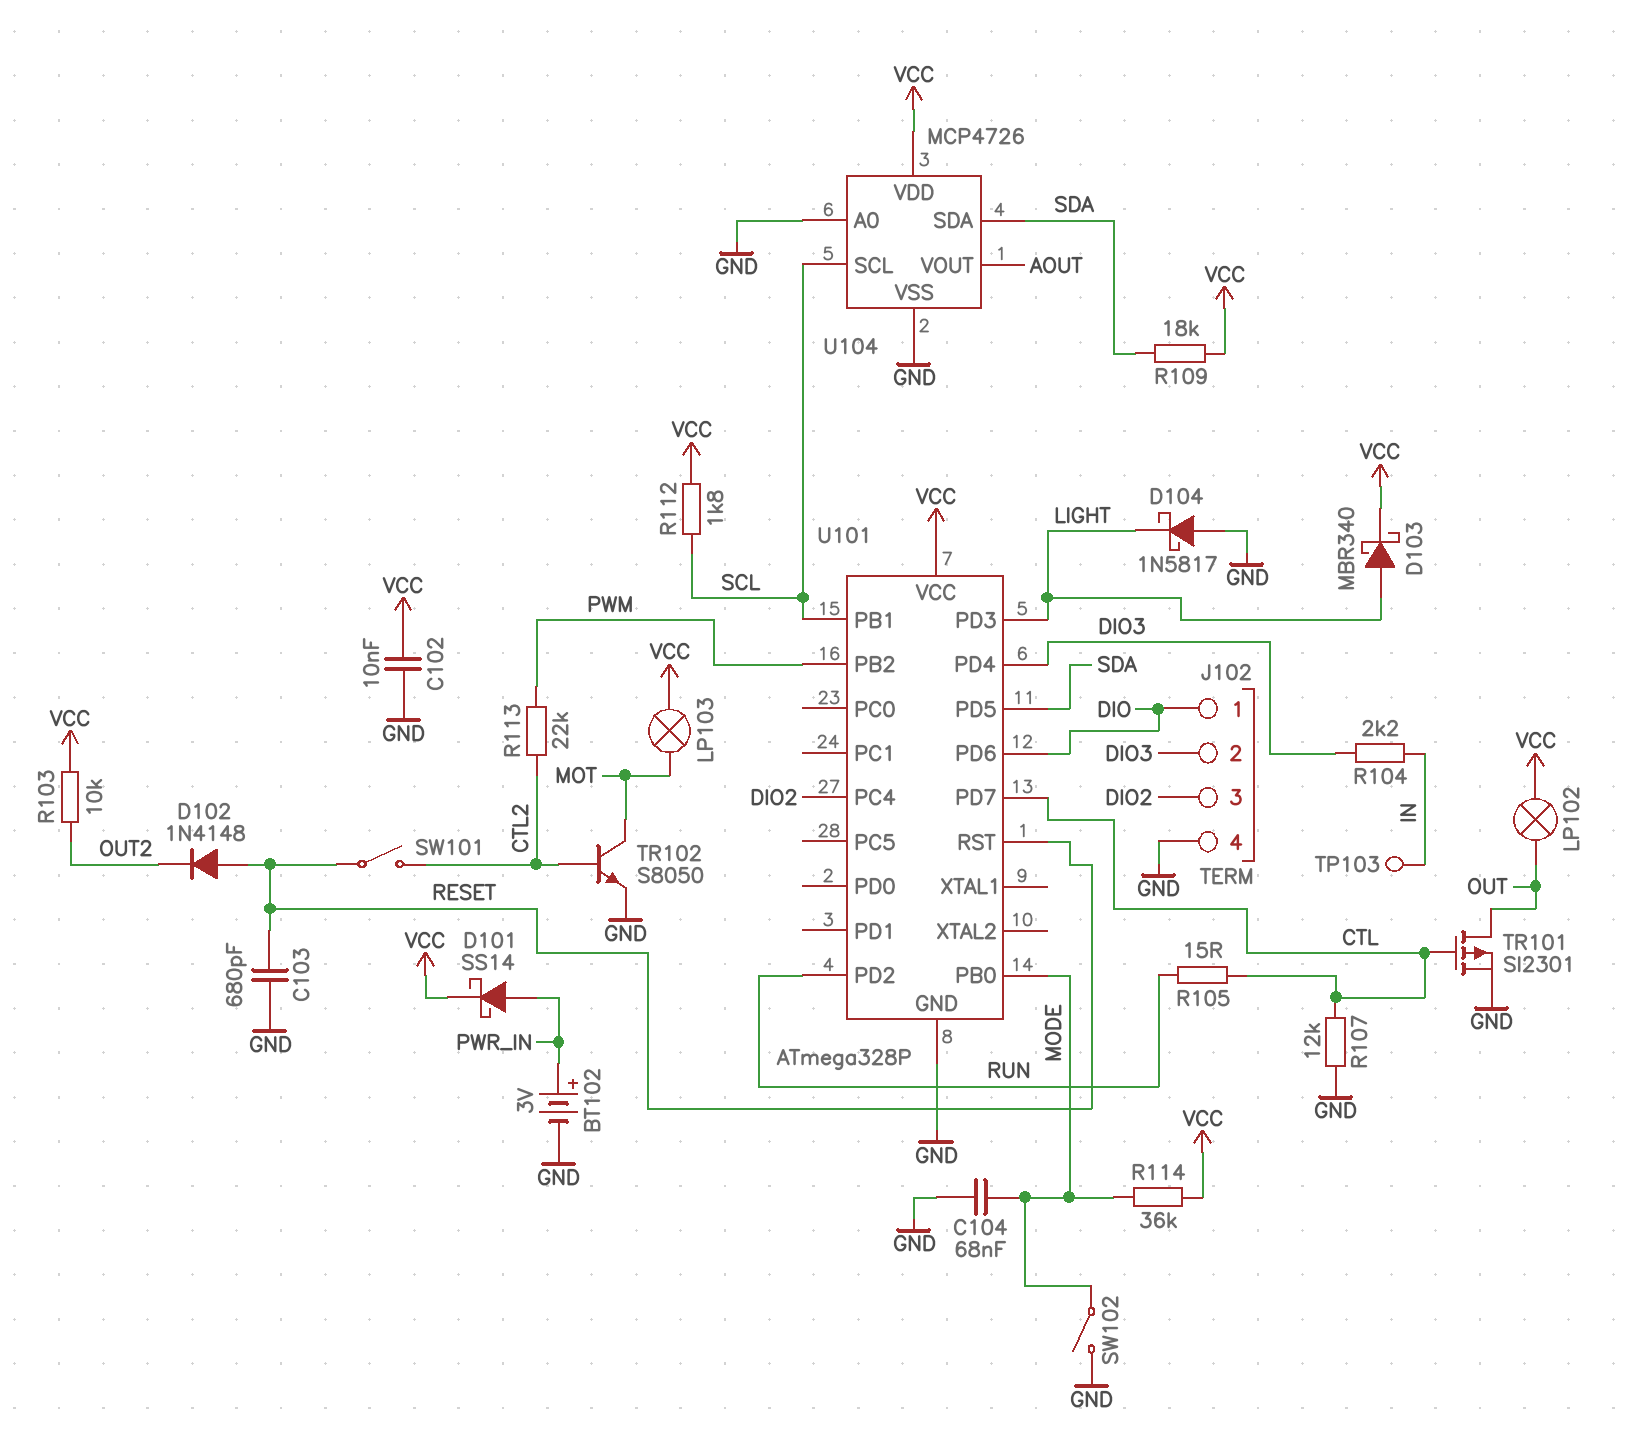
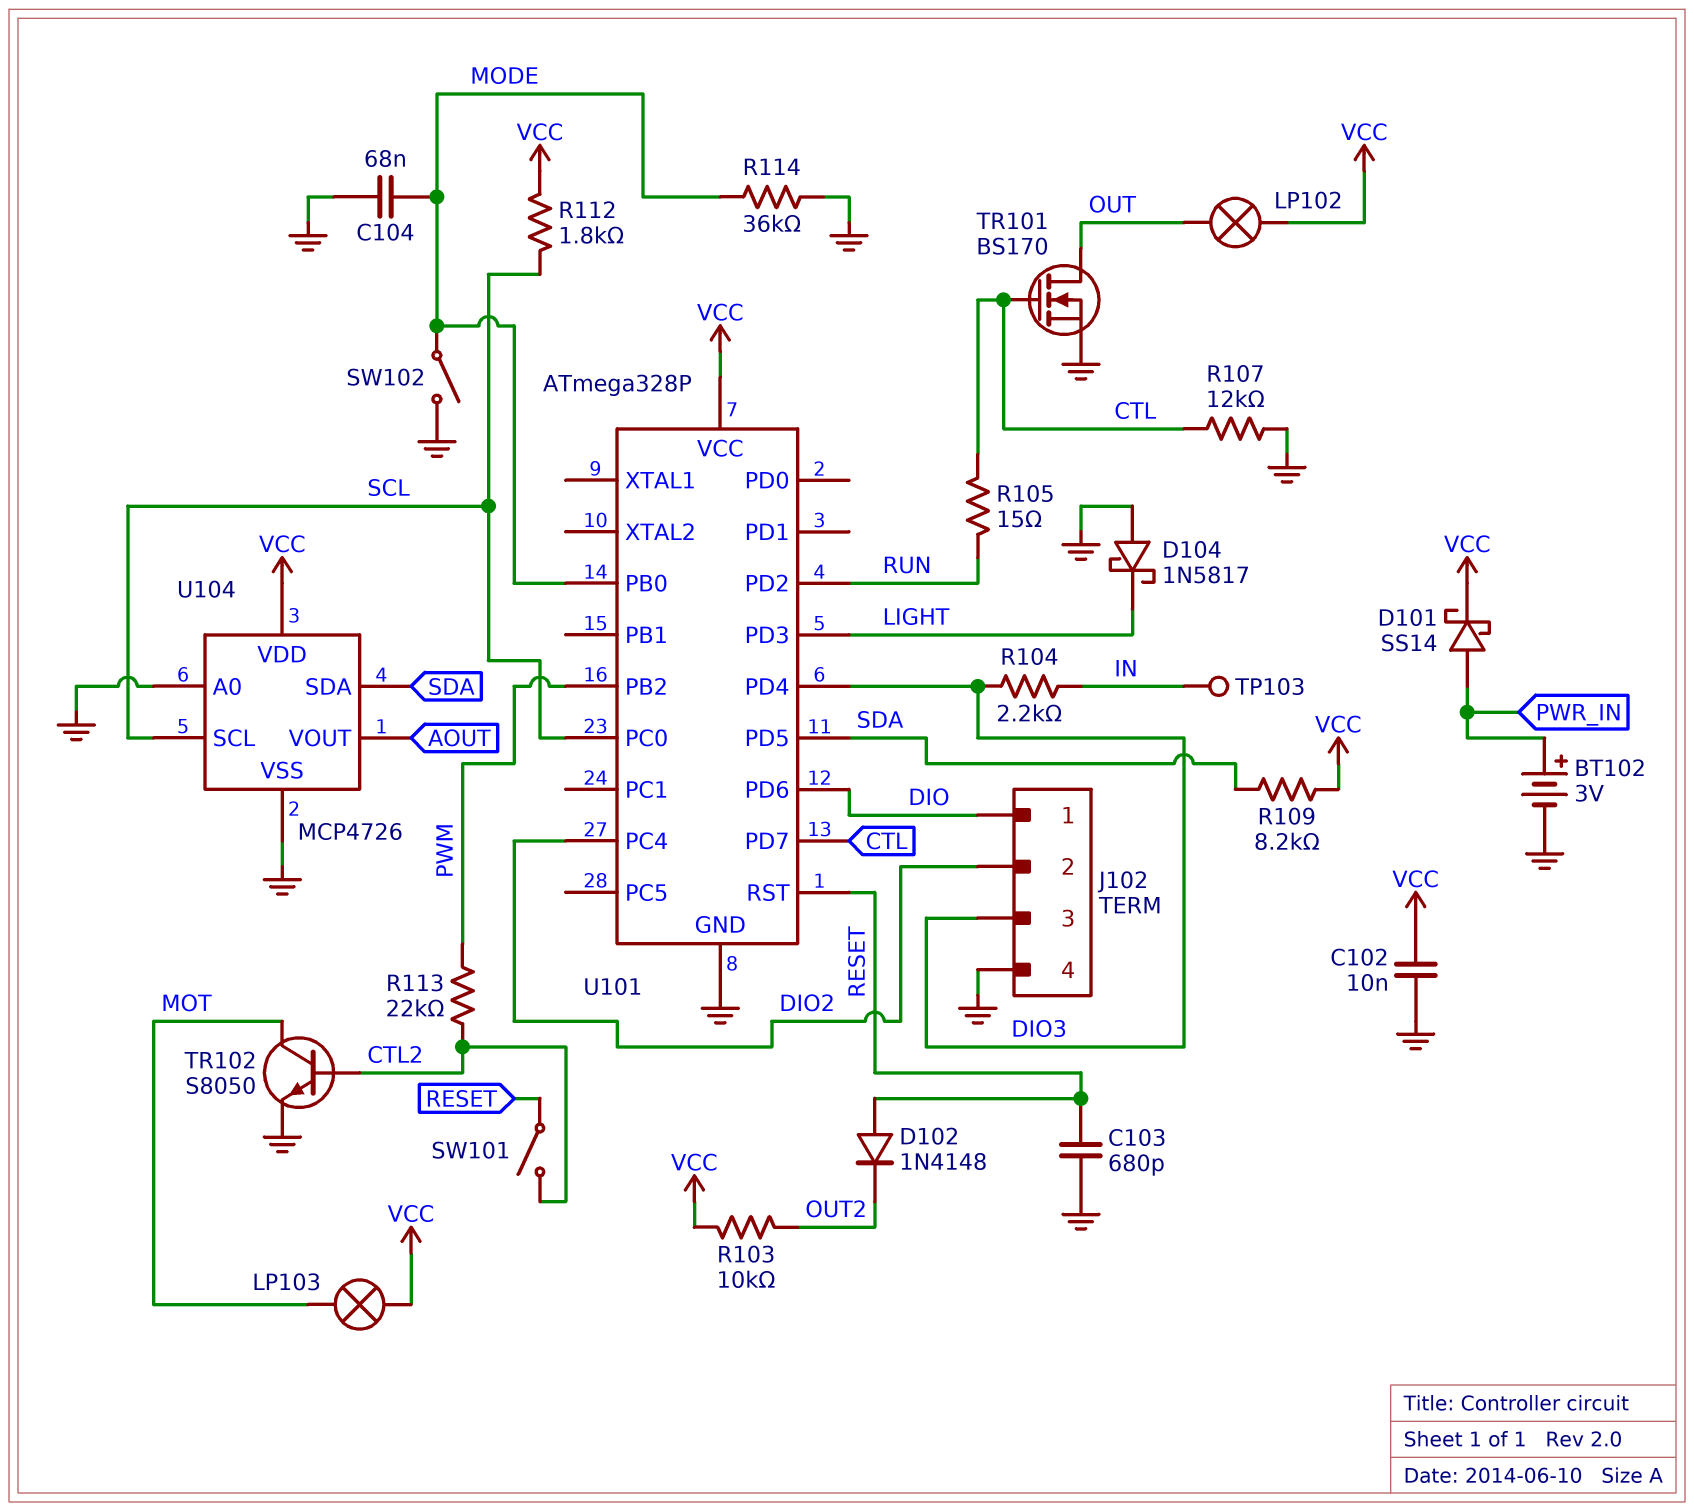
D103: schottky MBR340 (A LIGHT, K VCC) -> none
J102 pin 2: DIO3 -> DIO2
J102 pin 3: DIO2 -> DIO3
R109: 18k (SDA, VCC) -> 8.2k (SDA, VCC)
R114: 36k (MODE, VCC) -> 36k (GND, MODE)
TR101: PMOS SI2301 (G CTL, D OUT, S GND) -> NMOS BS170 (G CTL, D OUT, S GND)
U101 pin PB1: SCL -> none
U101 pin PC0: none -> SCL

